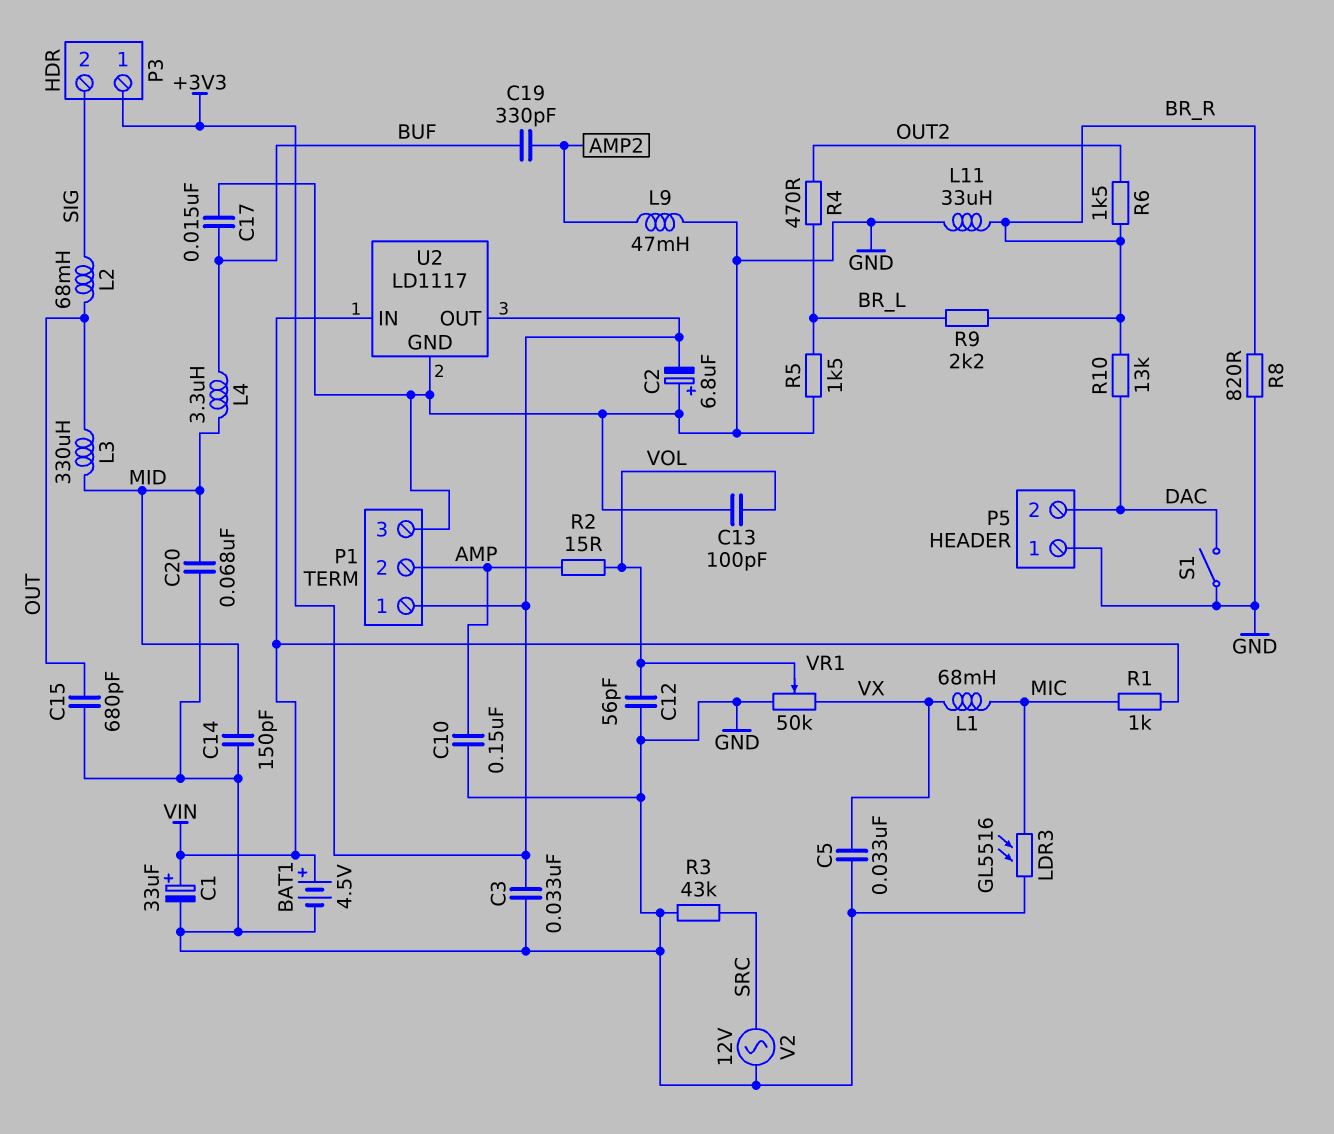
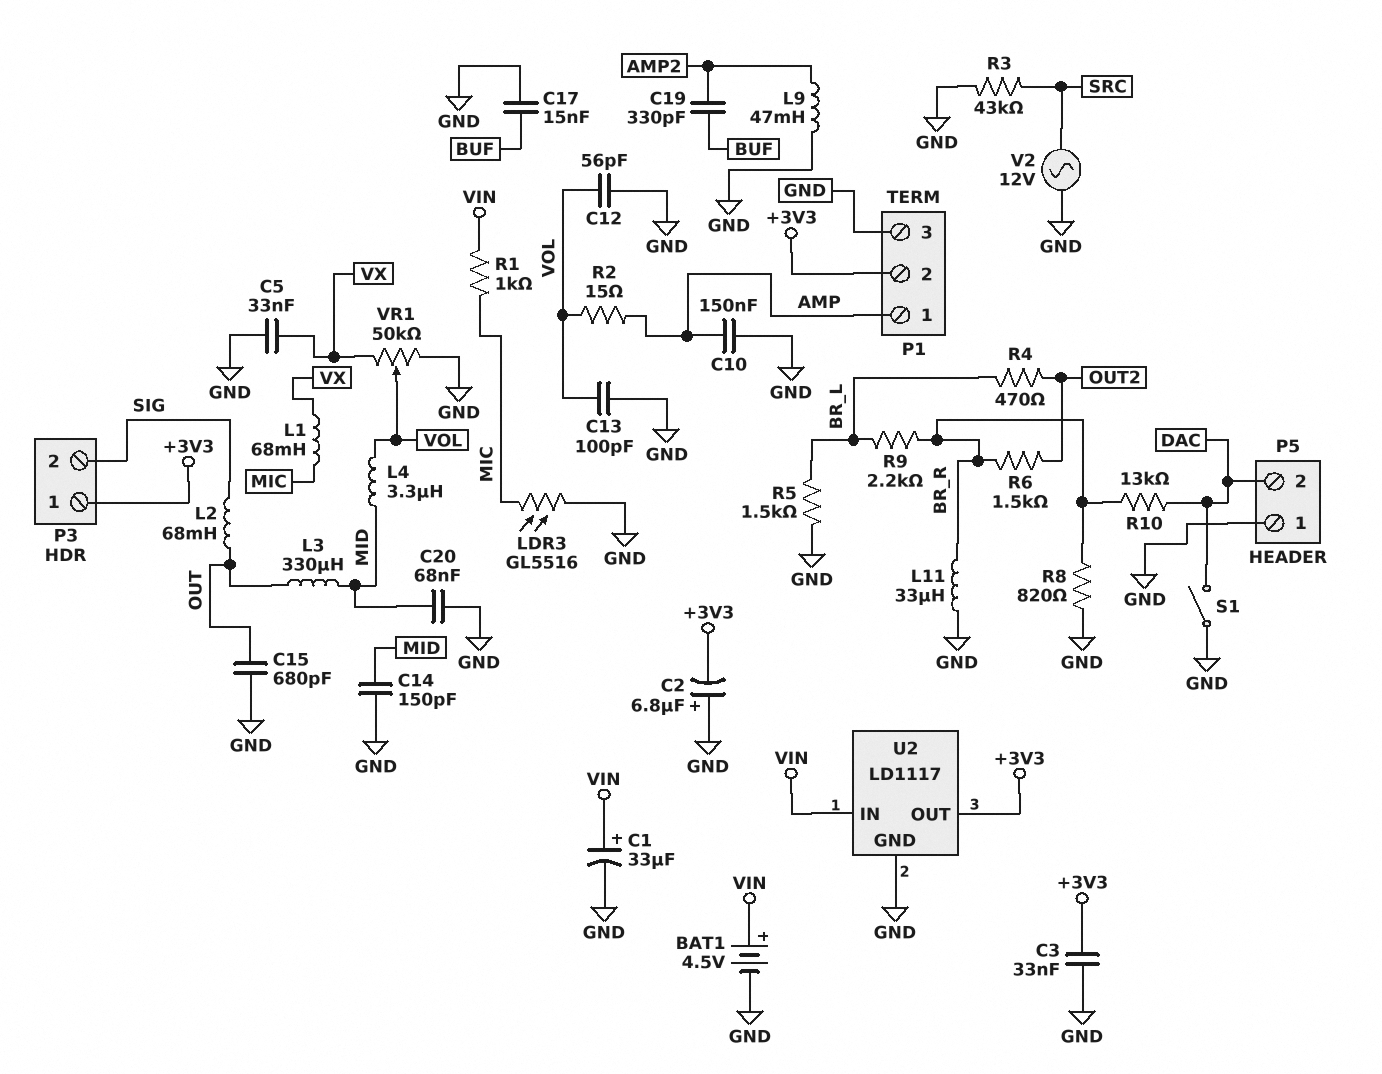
L4: 3.3uH (BUF, MID) -> 3.3uH (MID, VOL)
P1 pin 1: +3V3 -> AMP
P1 pin 2: AMP -> +3V3

